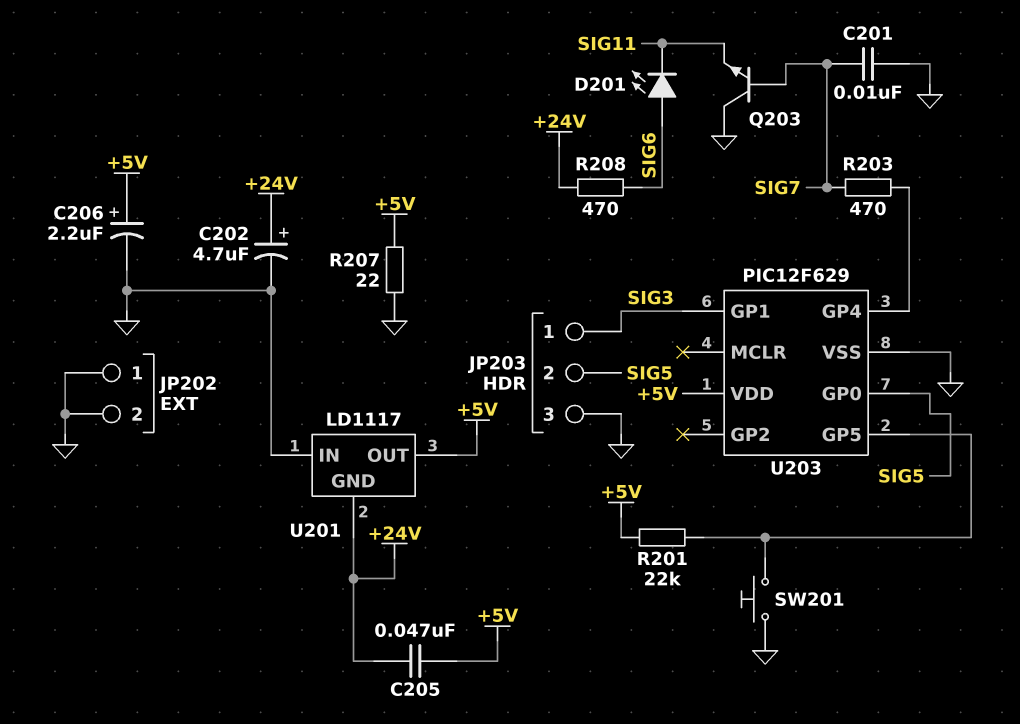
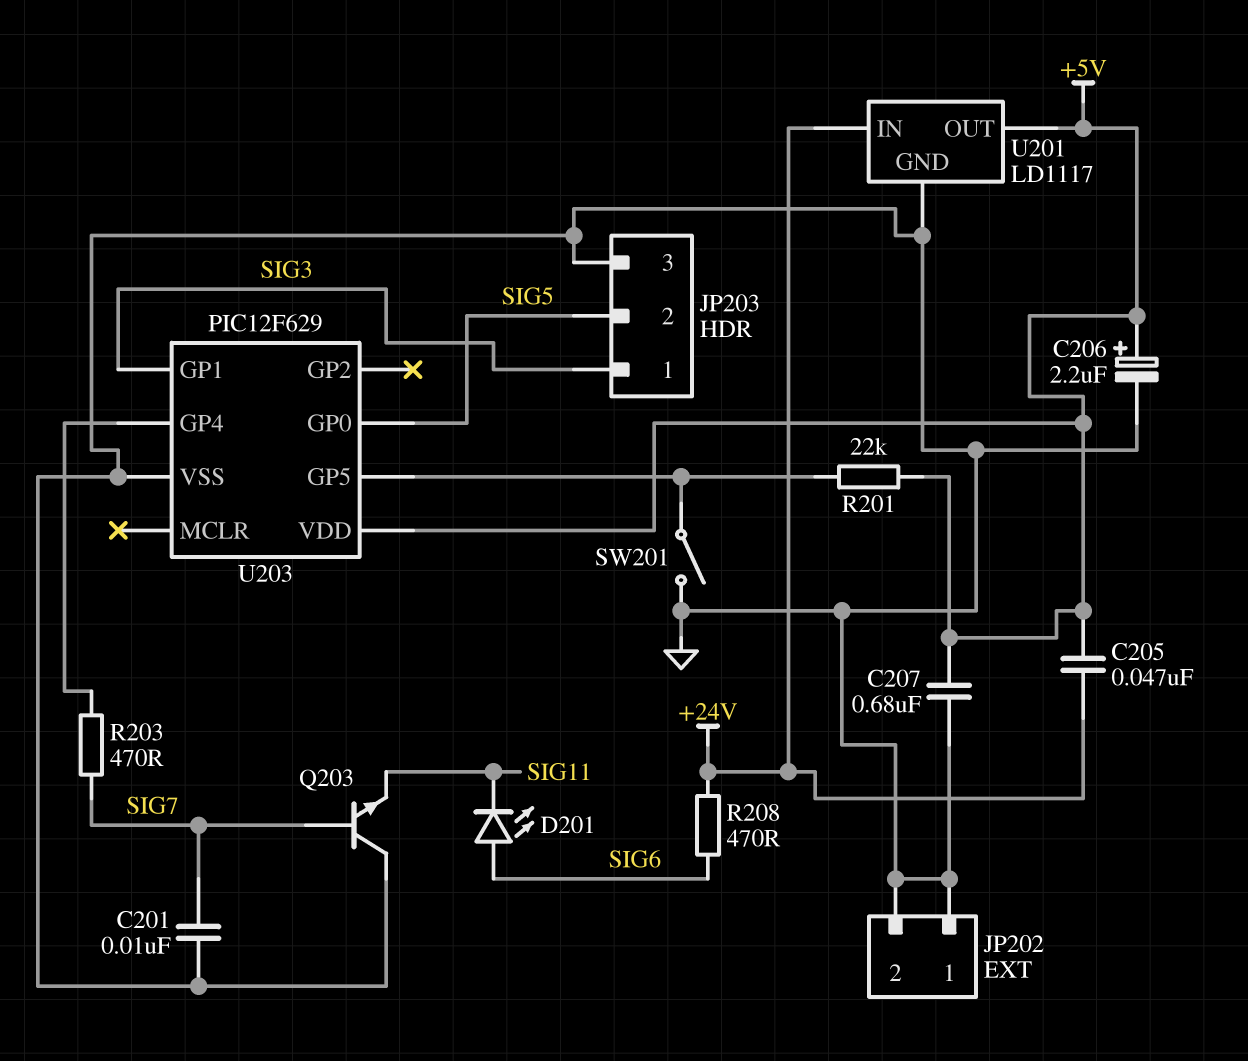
C202: 4.7uF (plus +24V, minus GND) -> none
C207: none -> 680nF (+5V, GND)
R207: 22 (+5V, GND) -> none
SW201: button (GND, U203/GP5) -> switch (GND, U203/GP5)
U201 pin GND: +24V -> GND
U201 pin IN: GND -> +24V

